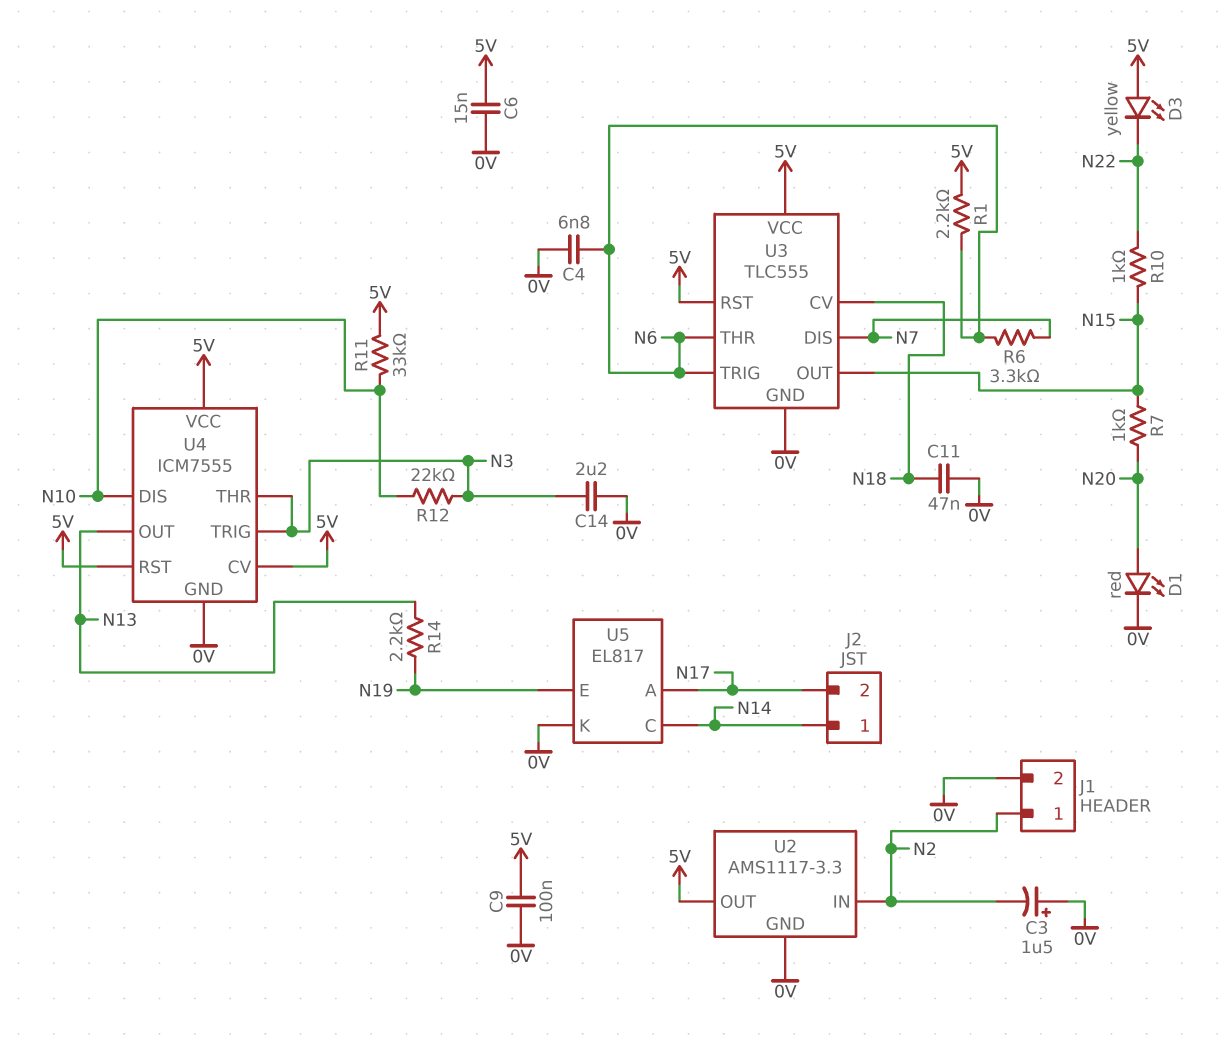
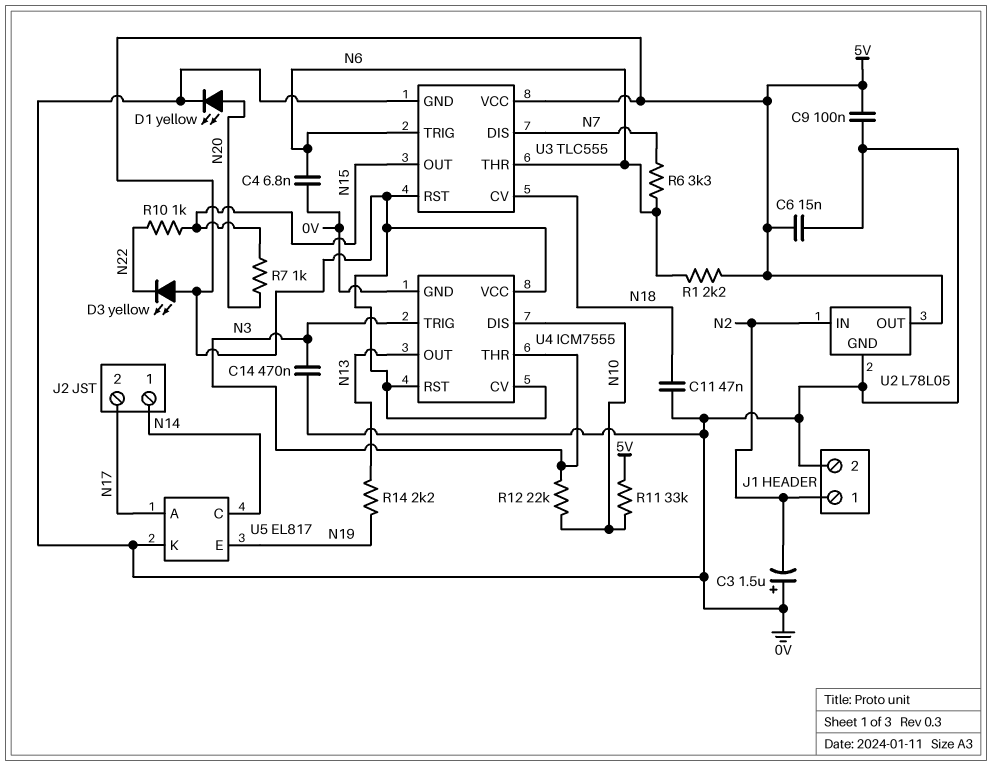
C14: 2.2uF (0V, N3) -> 470nF (0V, N3)
D1: LED red (A N20, K 0V) -> LED yellow (A N20, K 0V)
U2: AMS1117-3.3 -> L78L05

